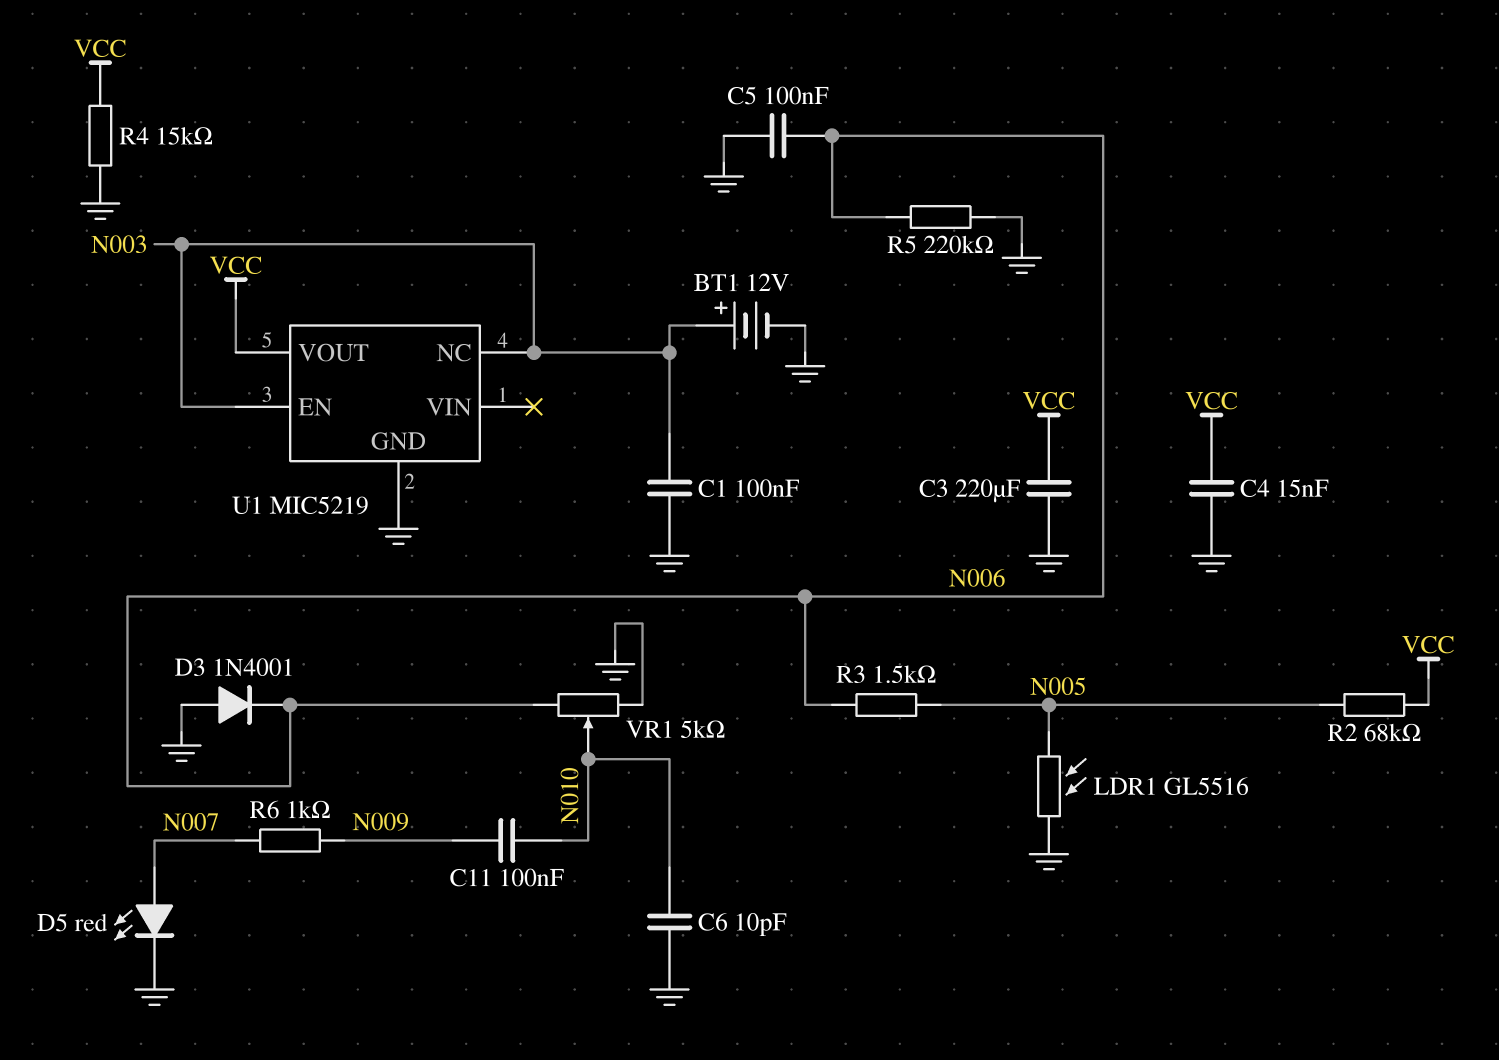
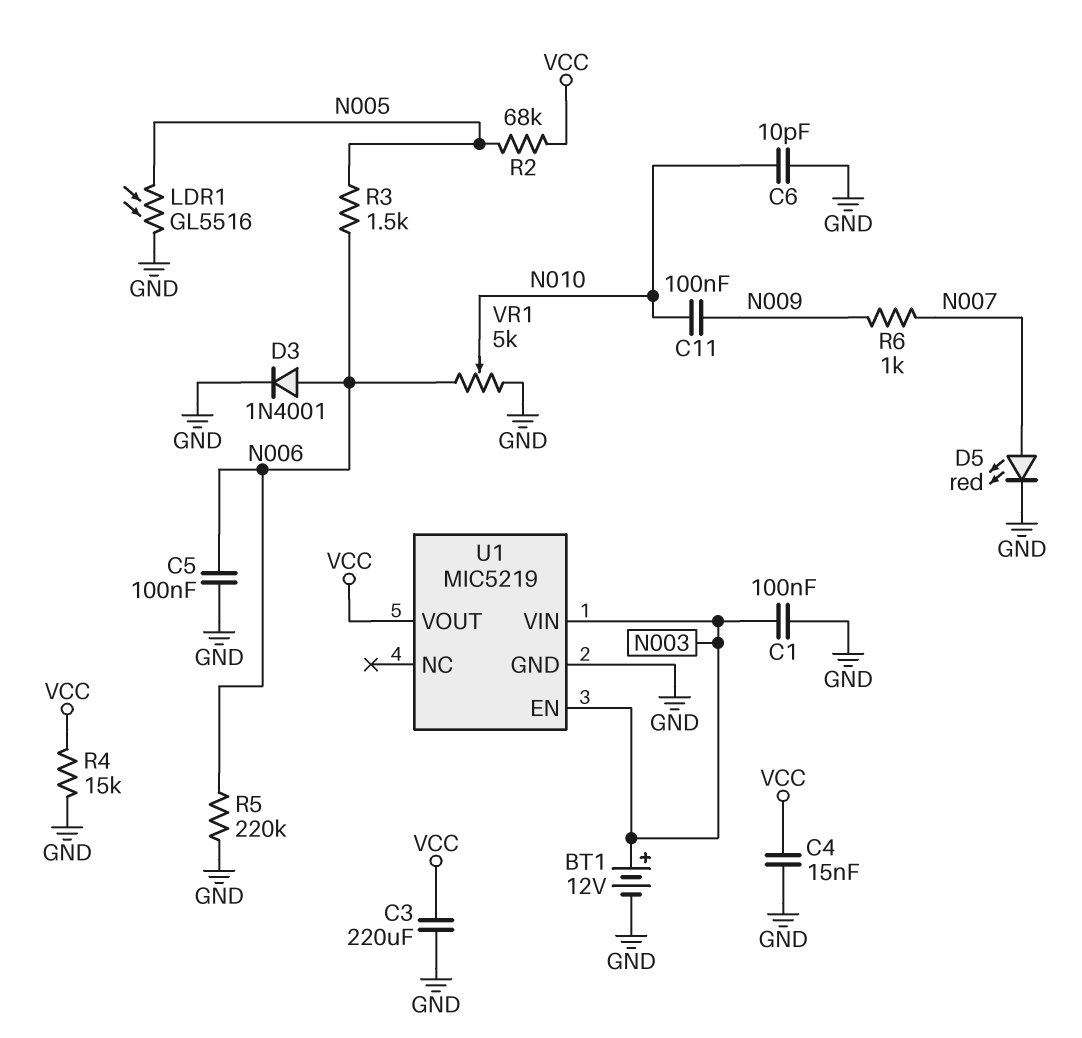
D3: diode 1N4001 (A GND, K N006) -> diode 1N4001 (A N006, K GND)
U1 pin NC: N003 -> none
U1 pin VIN: none -> N003

